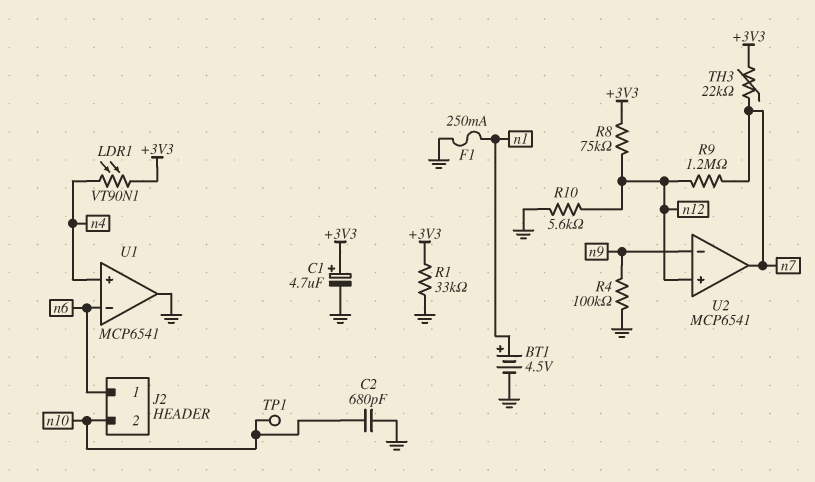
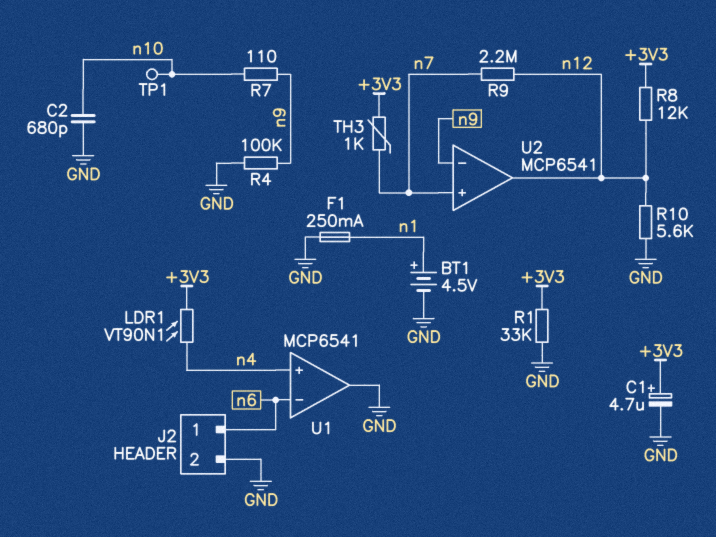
J2 pin 2: n10 -> GND
R7: none -> 110 (n9, n10)
R8: 75k (+3V3, n12) -> 12k (+3V3, n12)
R9: 1.2M (n7, n12) -> 2.2M (n7, n12)
TH3: 22k (+3V3, n7) -> 1k (+3V3, n7)
U2 pin in+: n12 -> n7
U2 pin out: n7 -> n12

